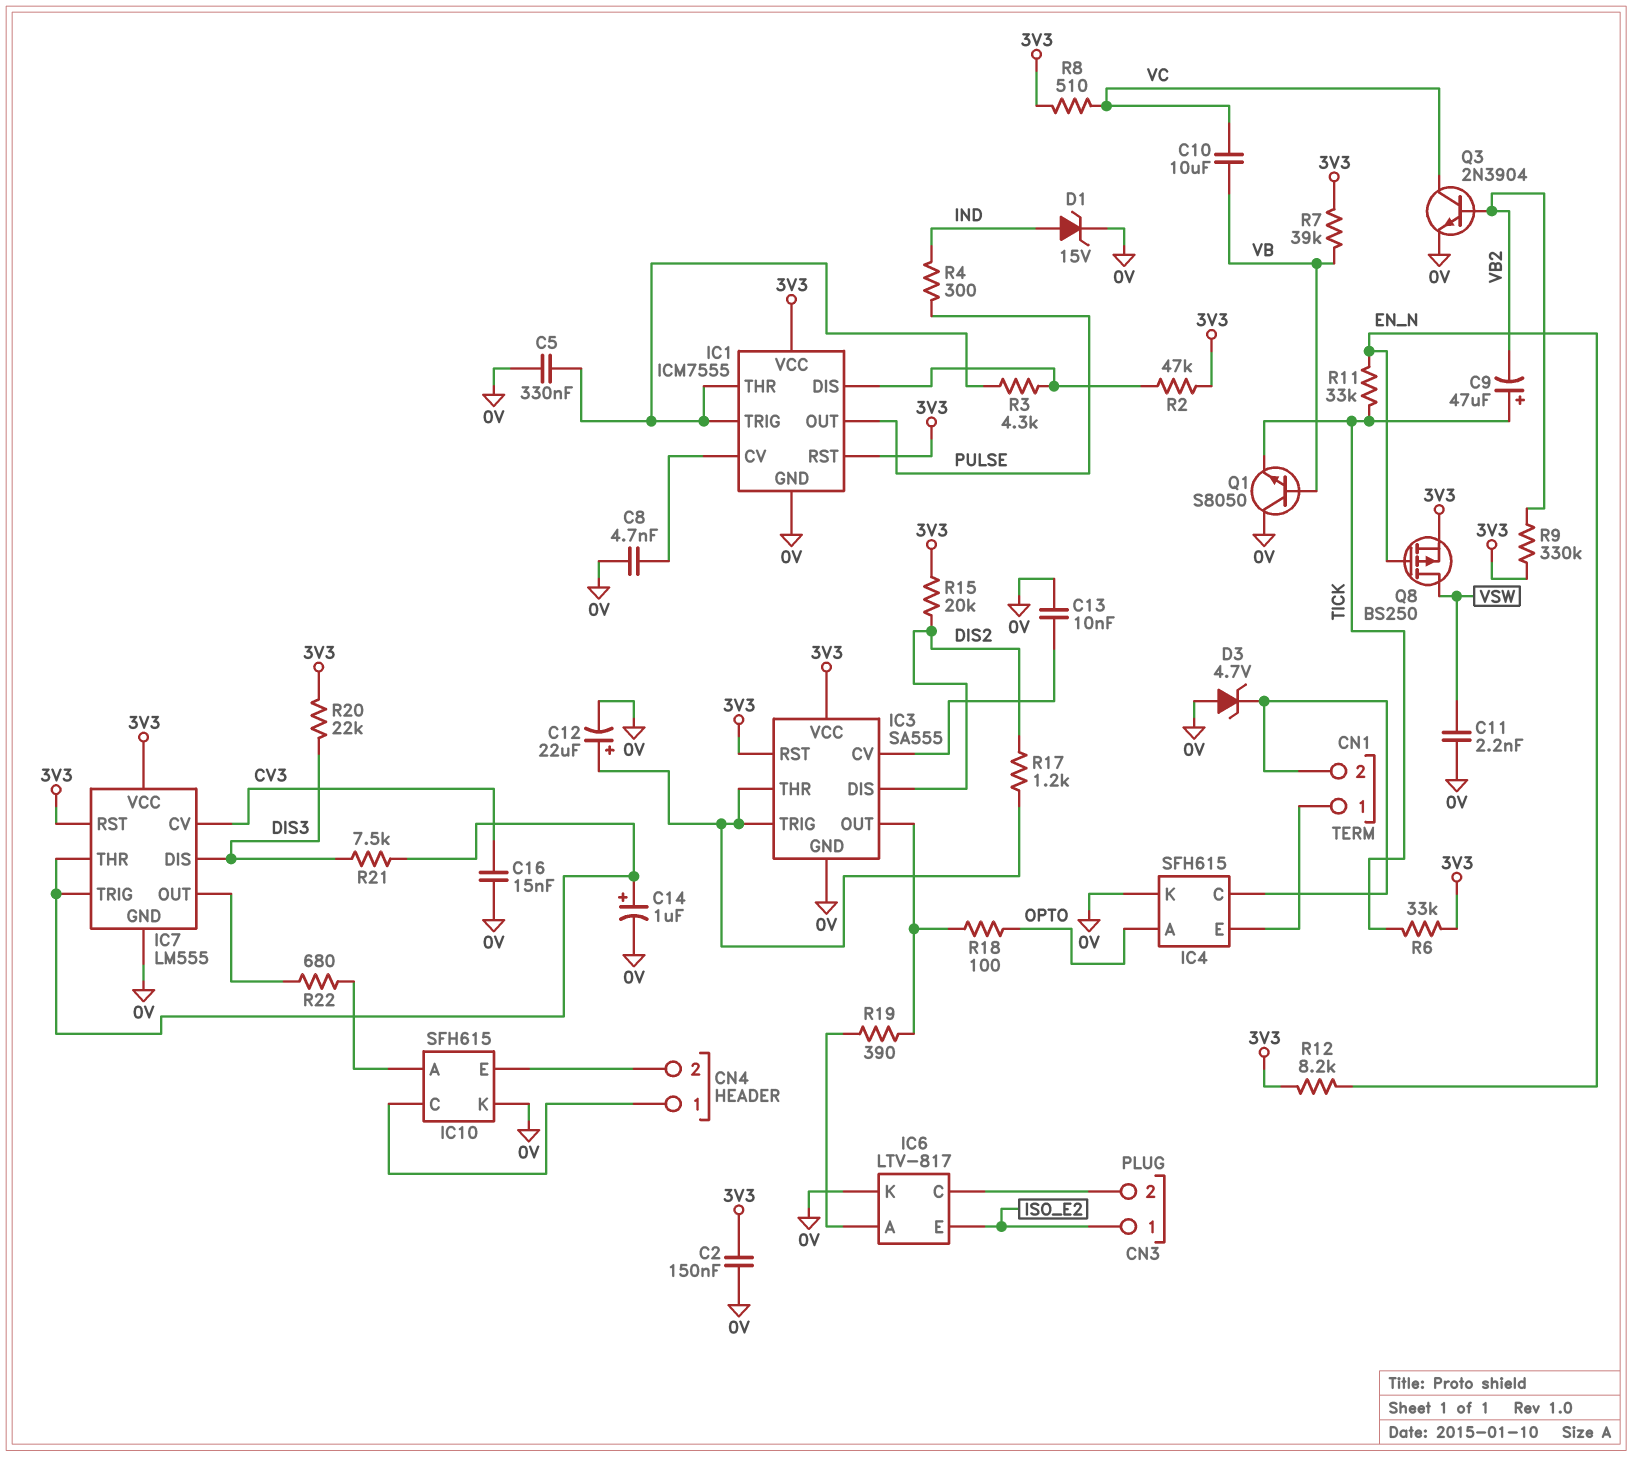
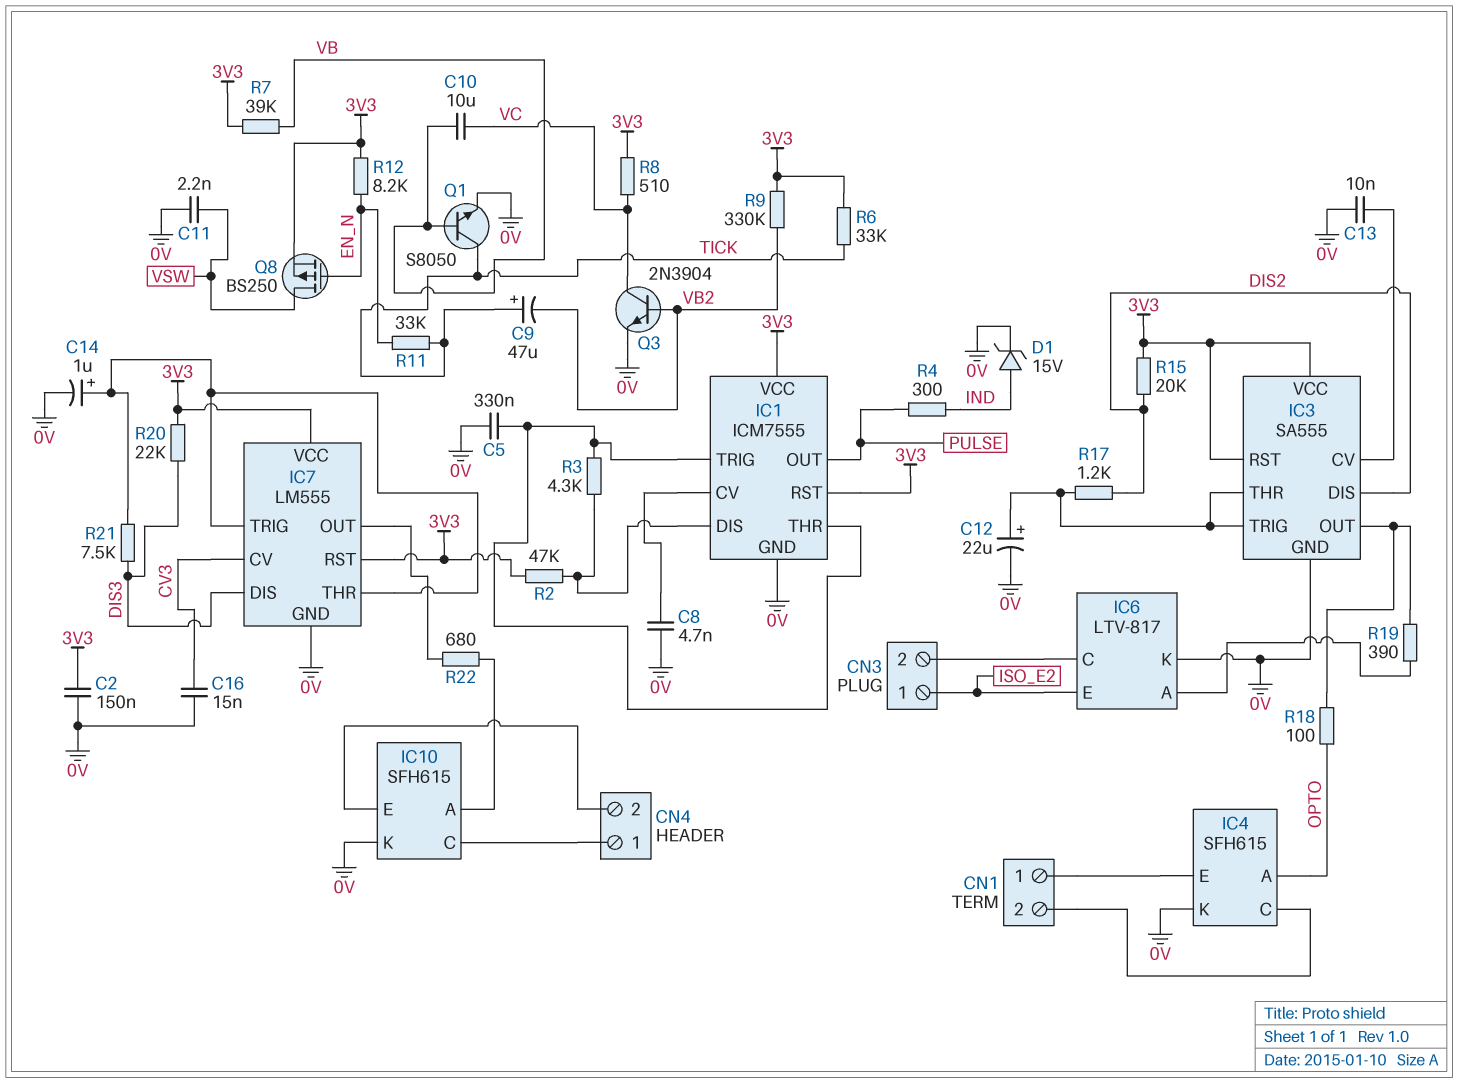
D3: zener 4.7V (A 0V, K CN1/2) -> none
Q1: NPN S8050 (B VB, C 0V, E TICK) -> NPN S8050 (B VB, C TICK, E 0V)

